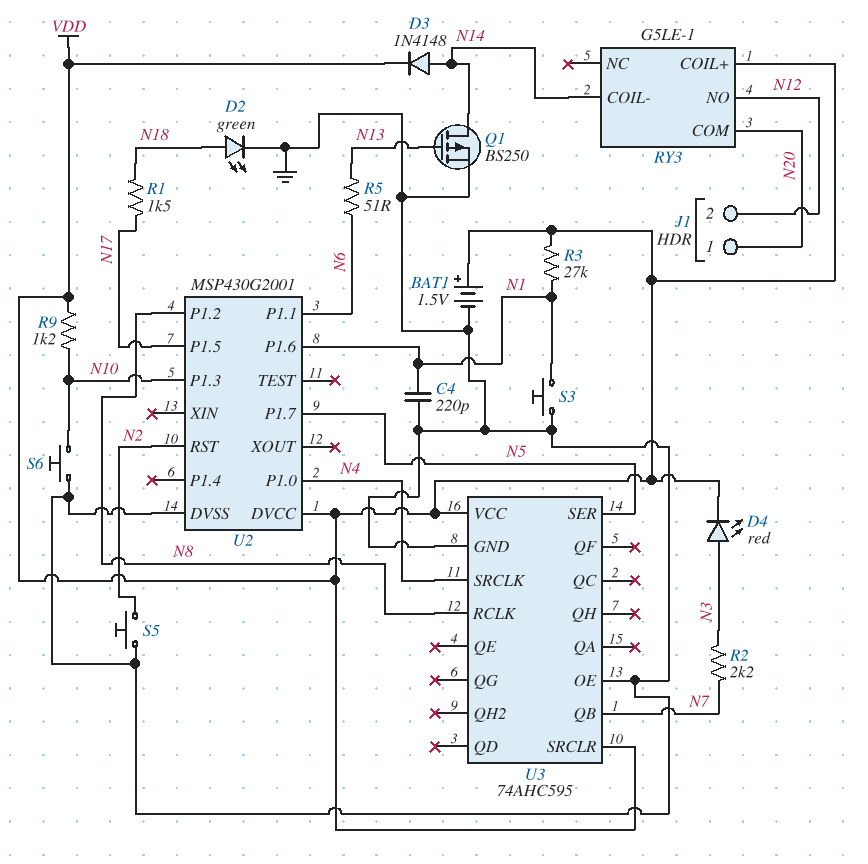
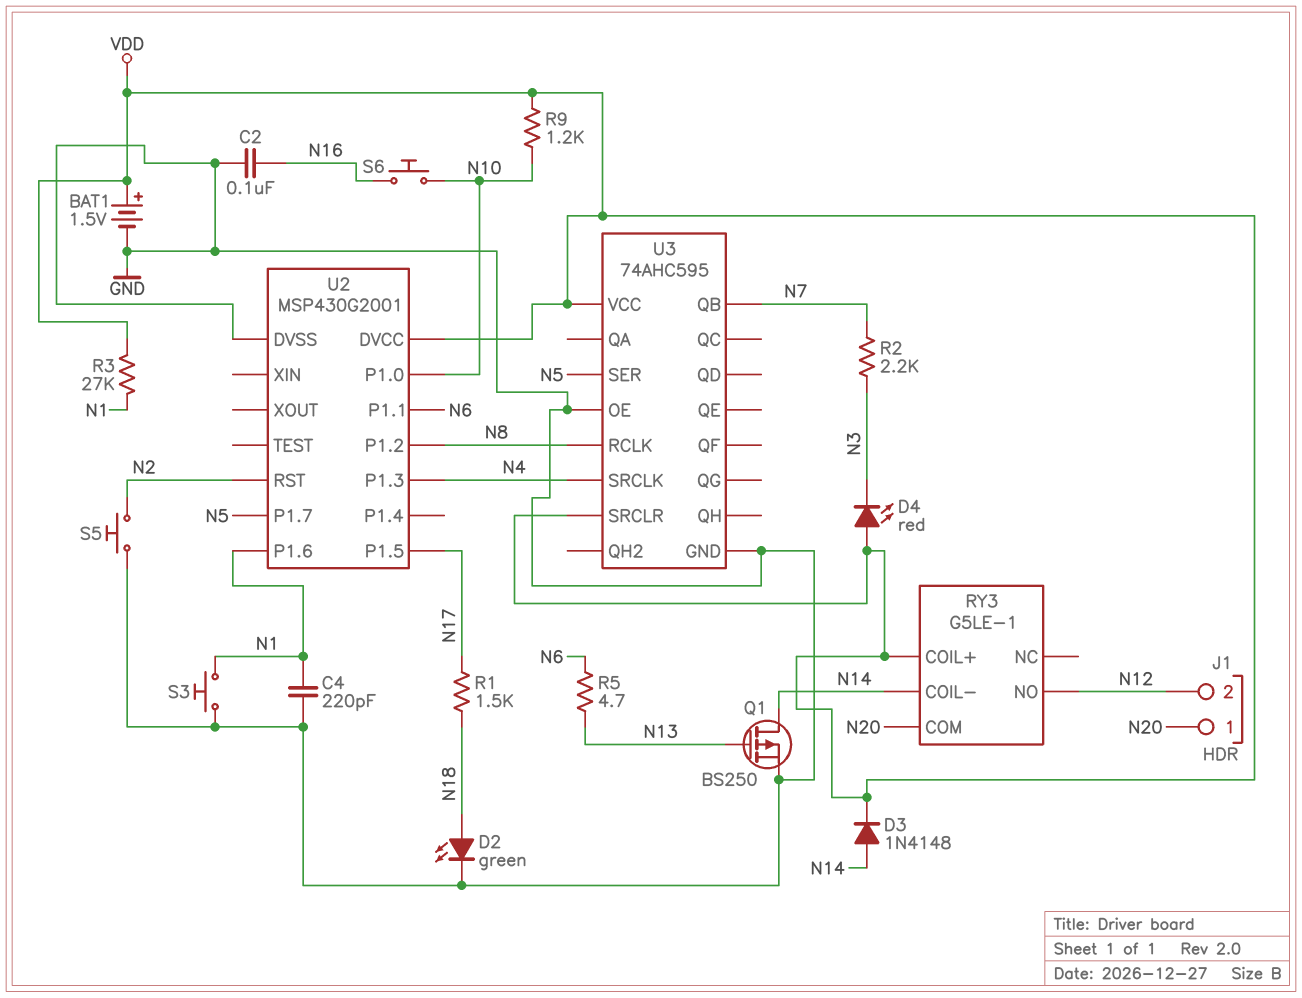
C2: none -> 100nF (GND, N16)
D4: LED red (A N3, K VDD) -> LED red (A VDD, K N3)
R5: 51 (N6, N13) -> 4.7 (N6, N13)
S6: button (GND, N10) -> button (N10, N16)
U2 pin P1.0: N4 -> N10
U2 pin P1.3: N10 -> N4

